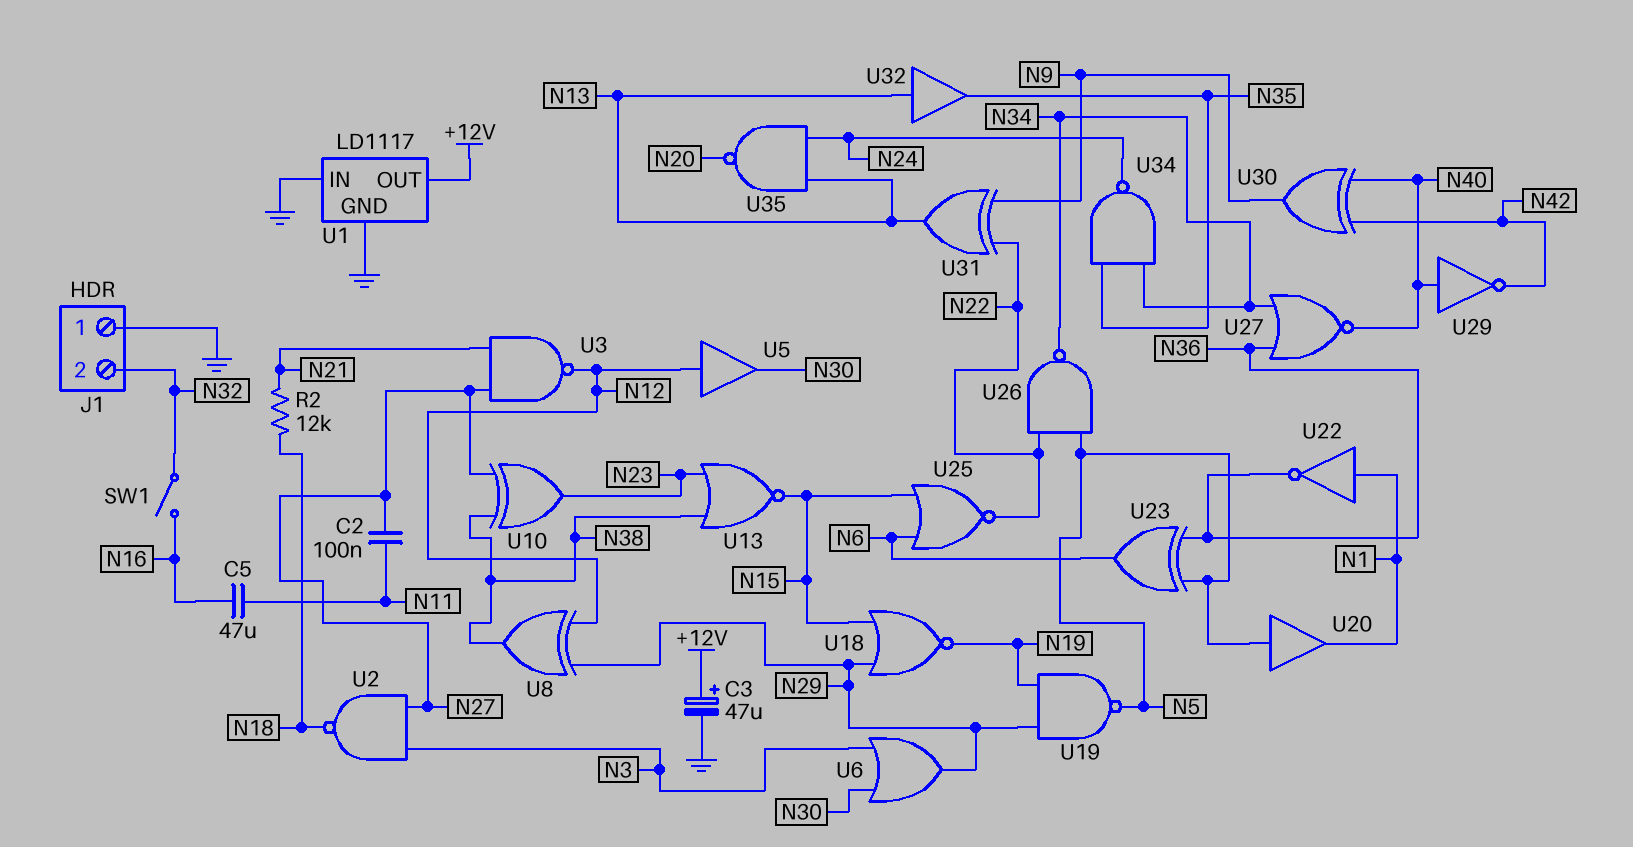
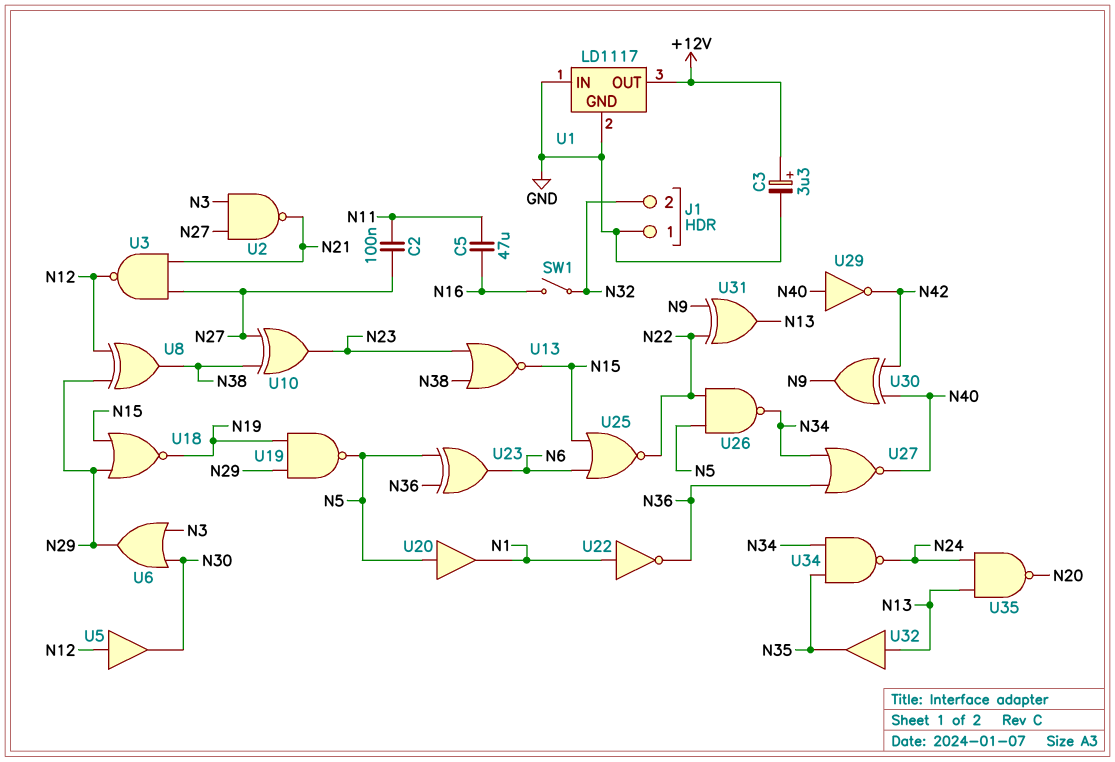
C3: 47uF (plus +12V, minus GND) -> 3.3uF (plus +12V, minus GND)
R2: 12k (N18, N21) -> none
U2: NAND (in N3, in N27, out N18) -> NAND (in N3, in N27, out N21)

